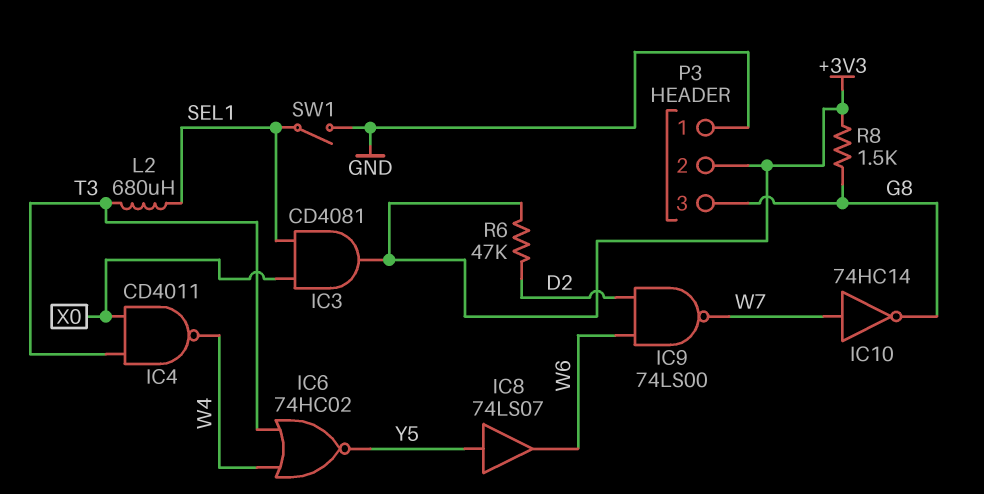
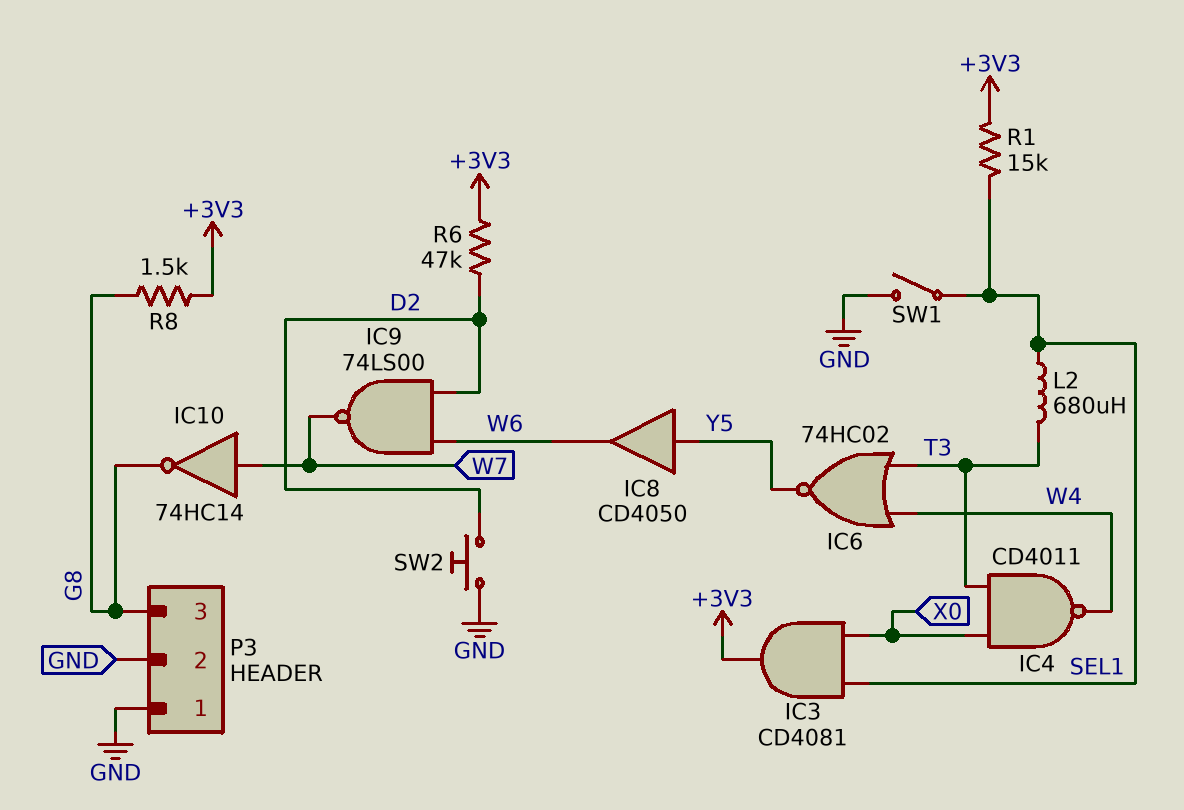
IC8: buffer 74LS07 (in Y5, out W6) -> buffer CD4050 (in Y5, out W6)
P3 pin 2: +3V3 -> GND
R1: none -> 15k (+3V3, SEL1)
SW2: none -> button (D2, GND)

